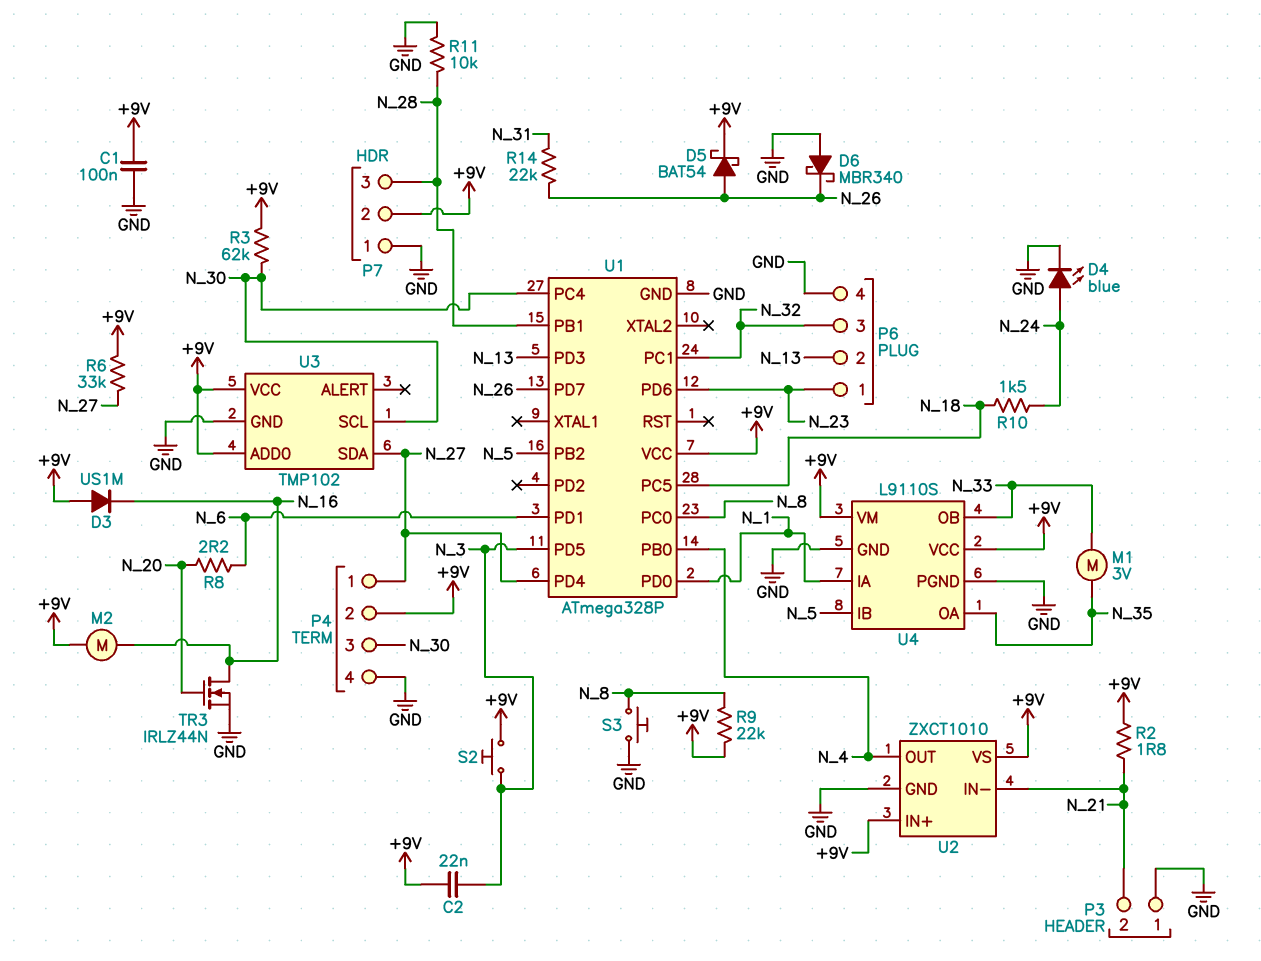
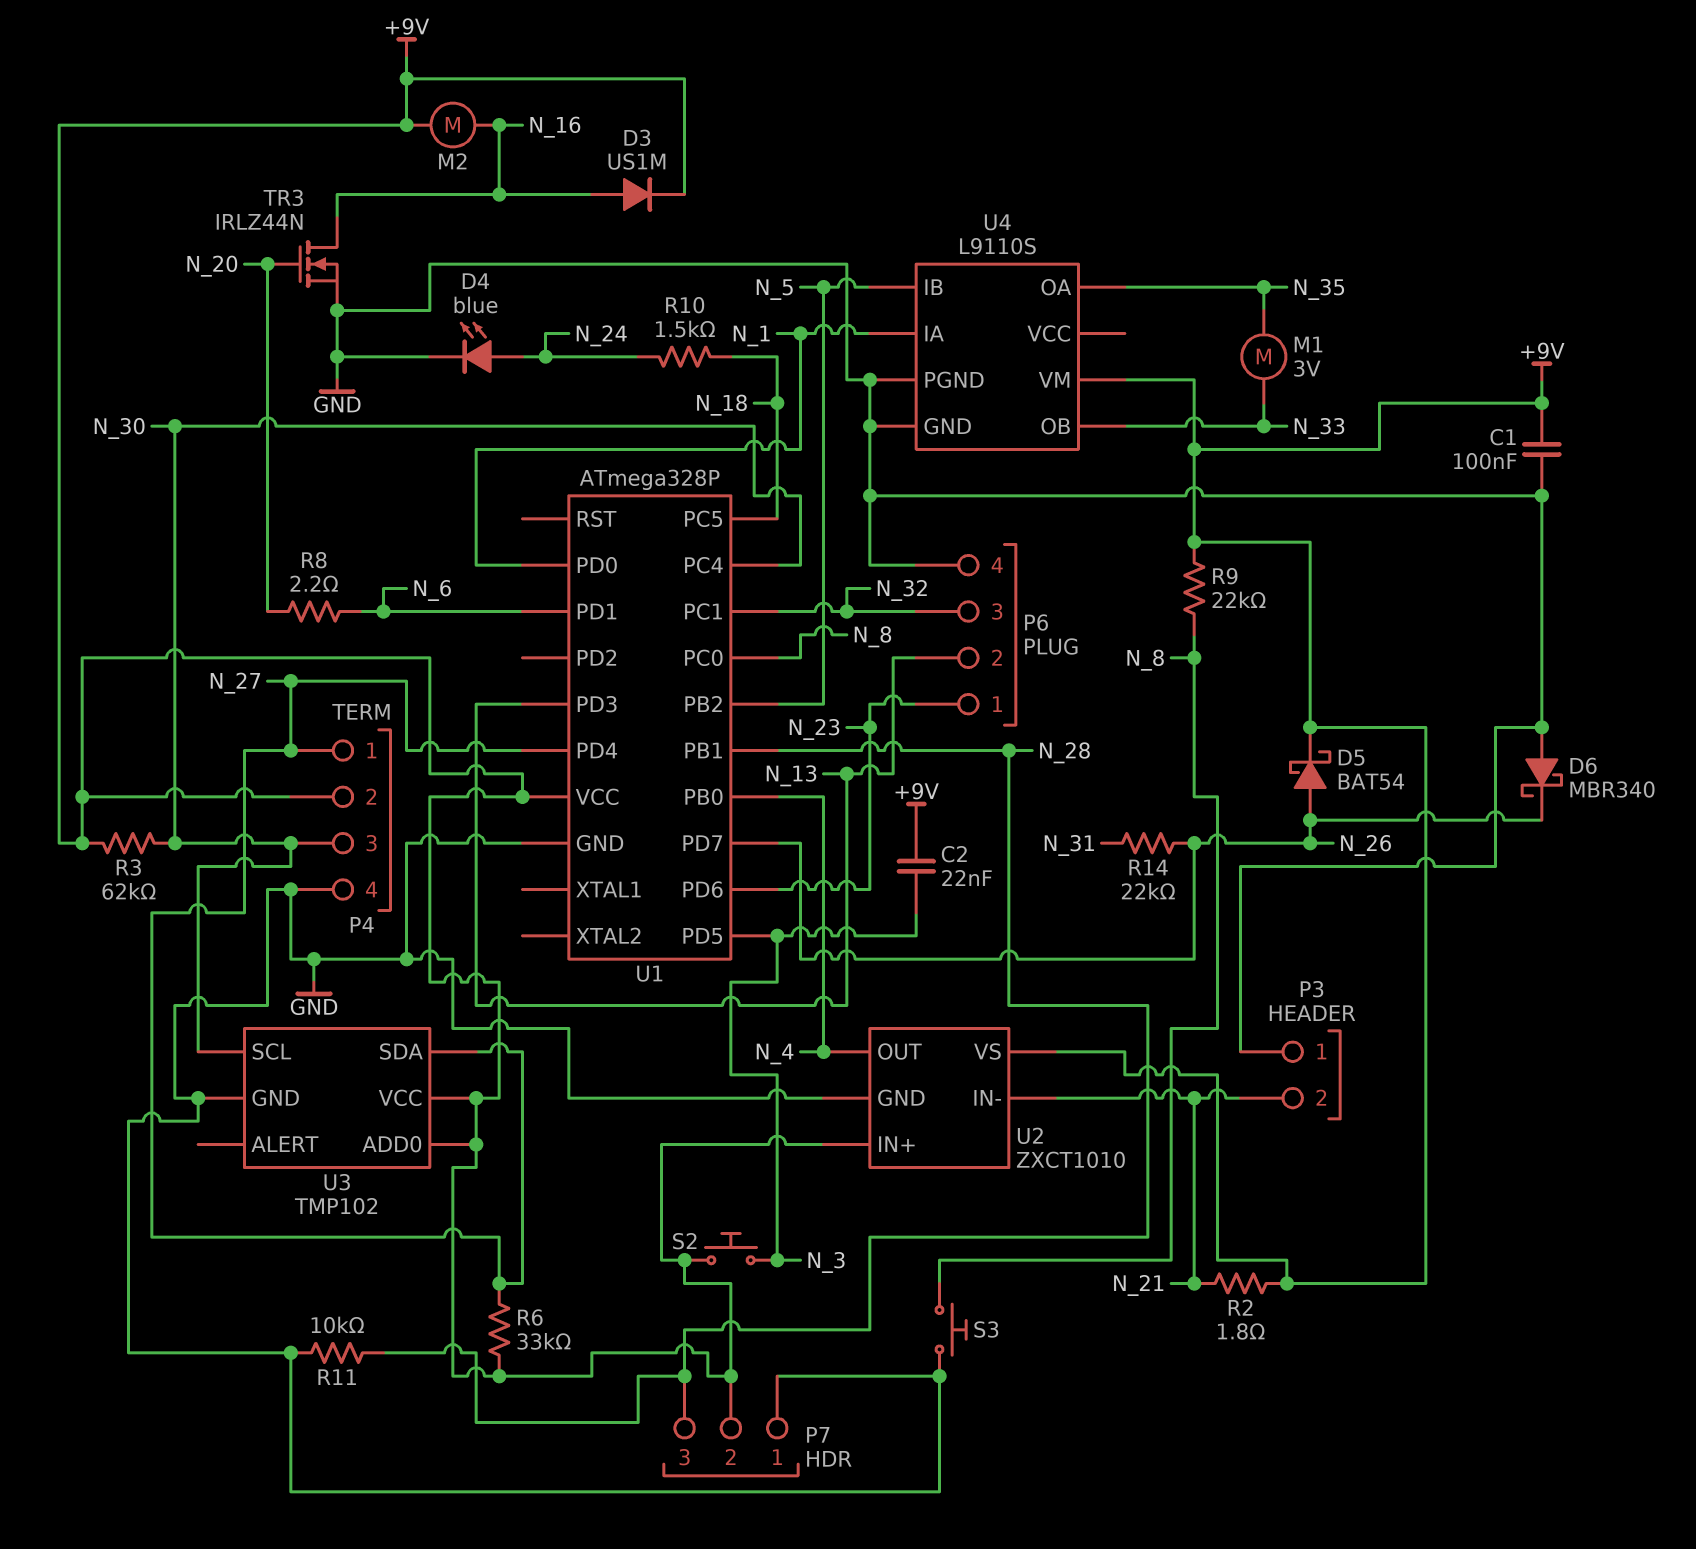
D3: diode US1M (A +9V, K N_16) -> diode US1M (A N_16, K +9V)
U4 pin VCC: +9V -> none

